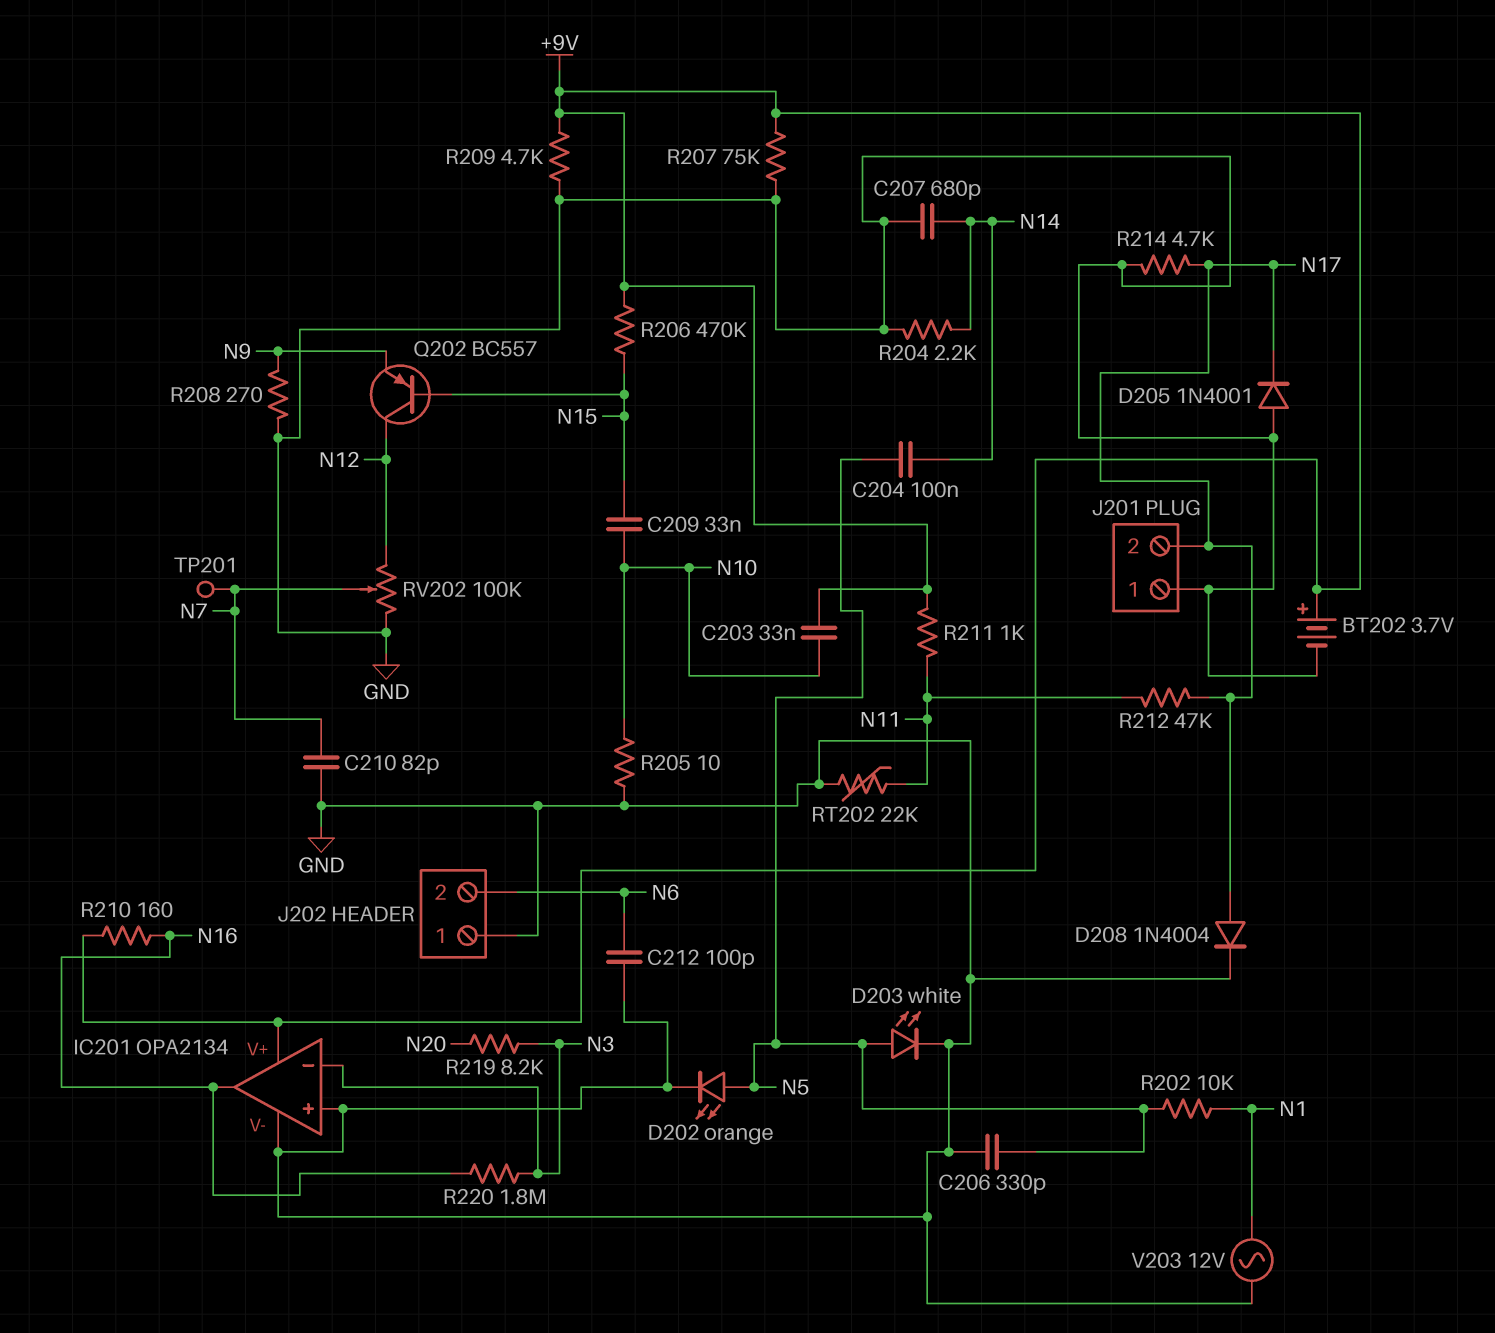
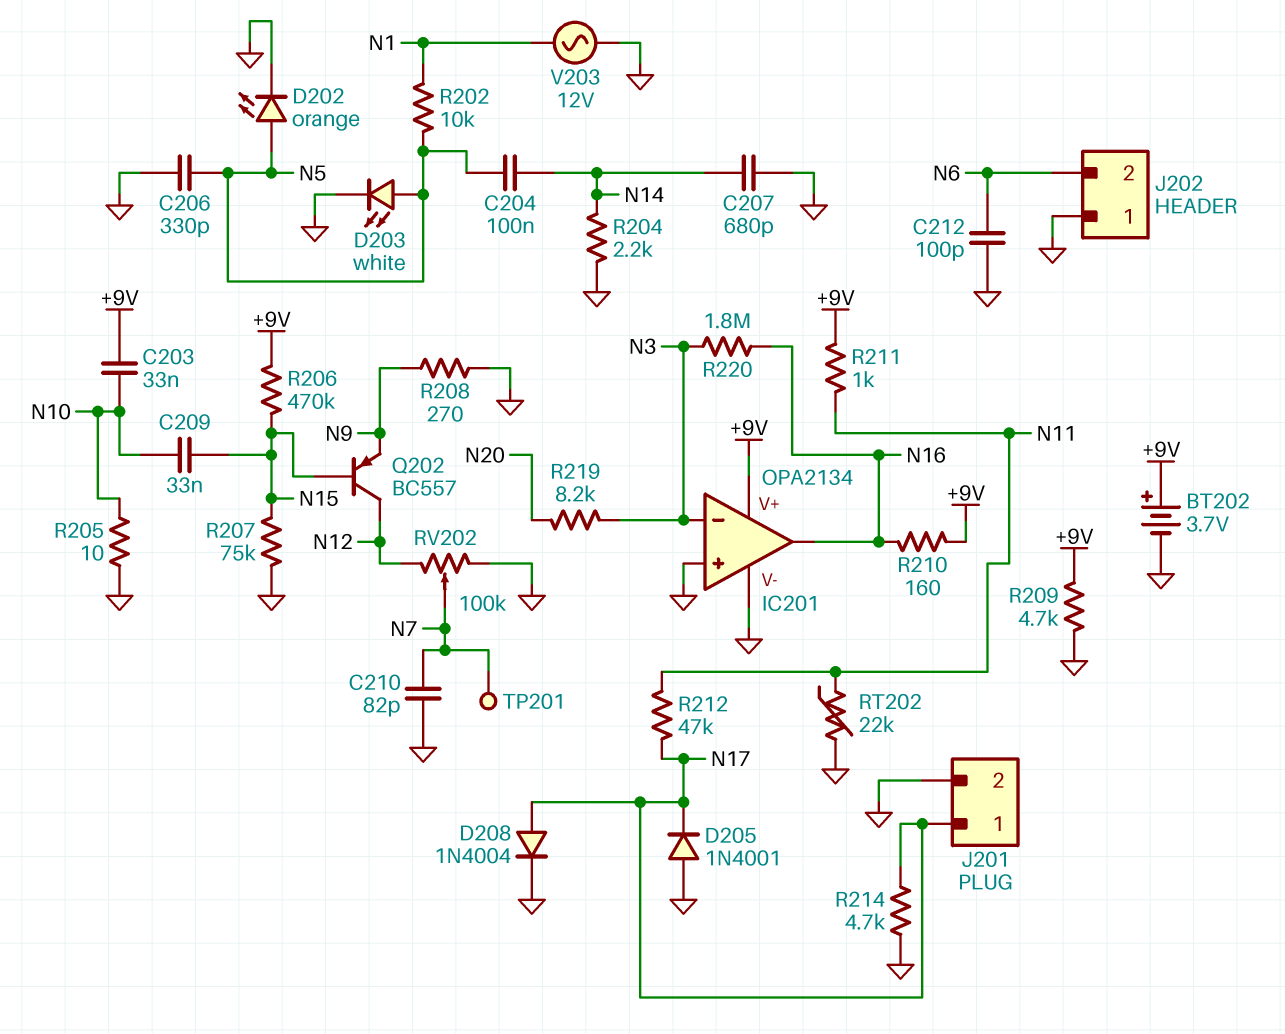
J201 pin 1: GND -> N17
J201 pin 2: N17 -> GND
R207: 75k (+9V, GND) -> 75k (GND, N15)

